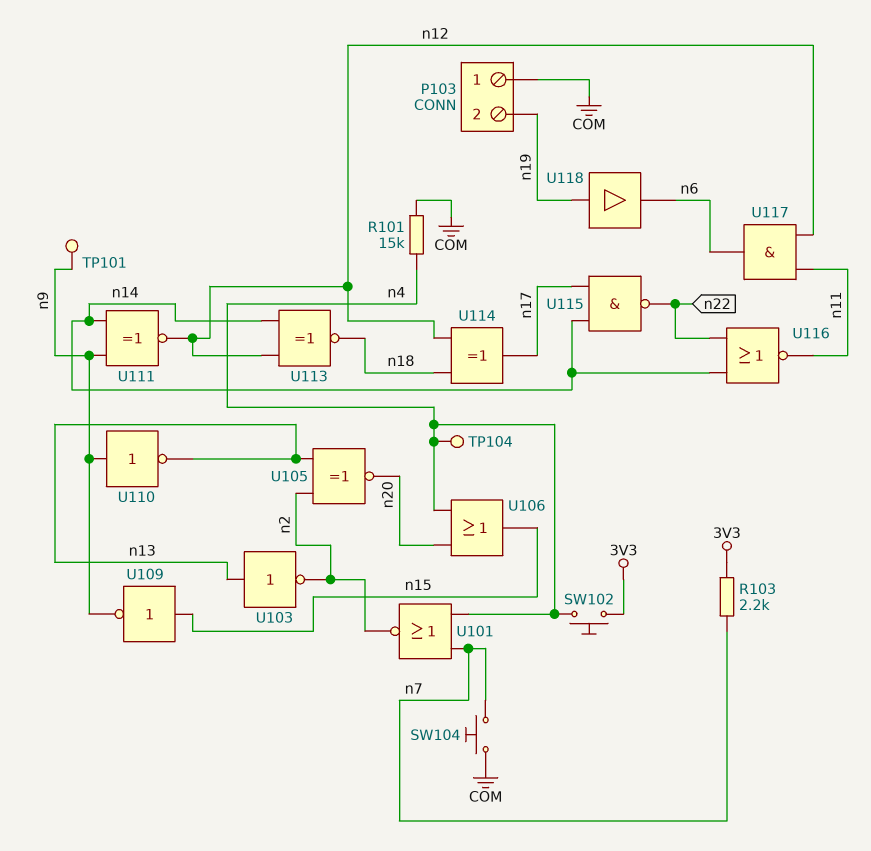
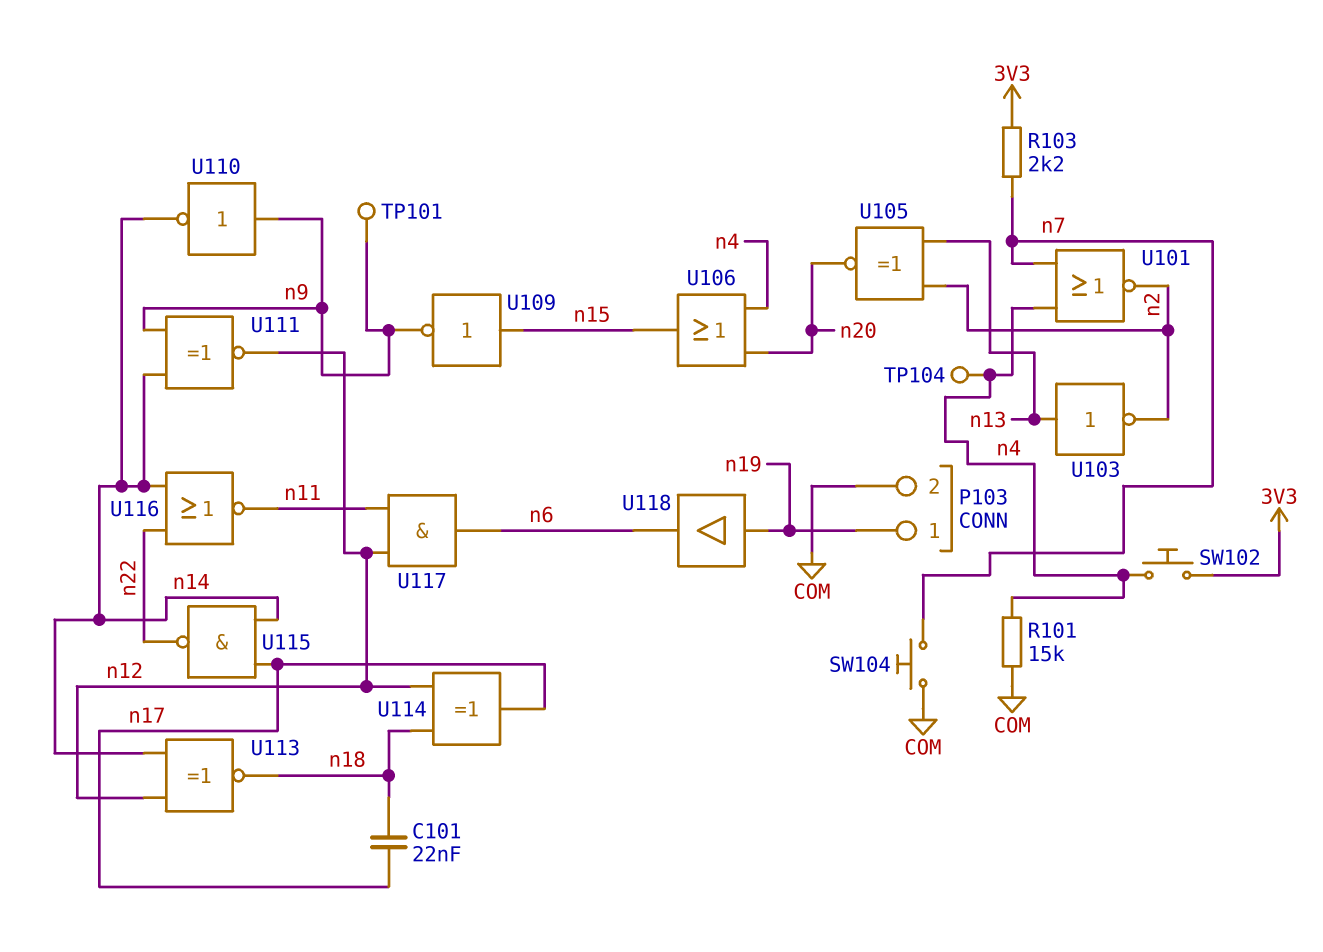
C101: none -> 22nF (n17, n18)
P103 pin 1: COM -> n19
P103 pin 2: n19 -> COM
U110: NOT (in n9, out n13) -> NOT (in n9, out n14)

